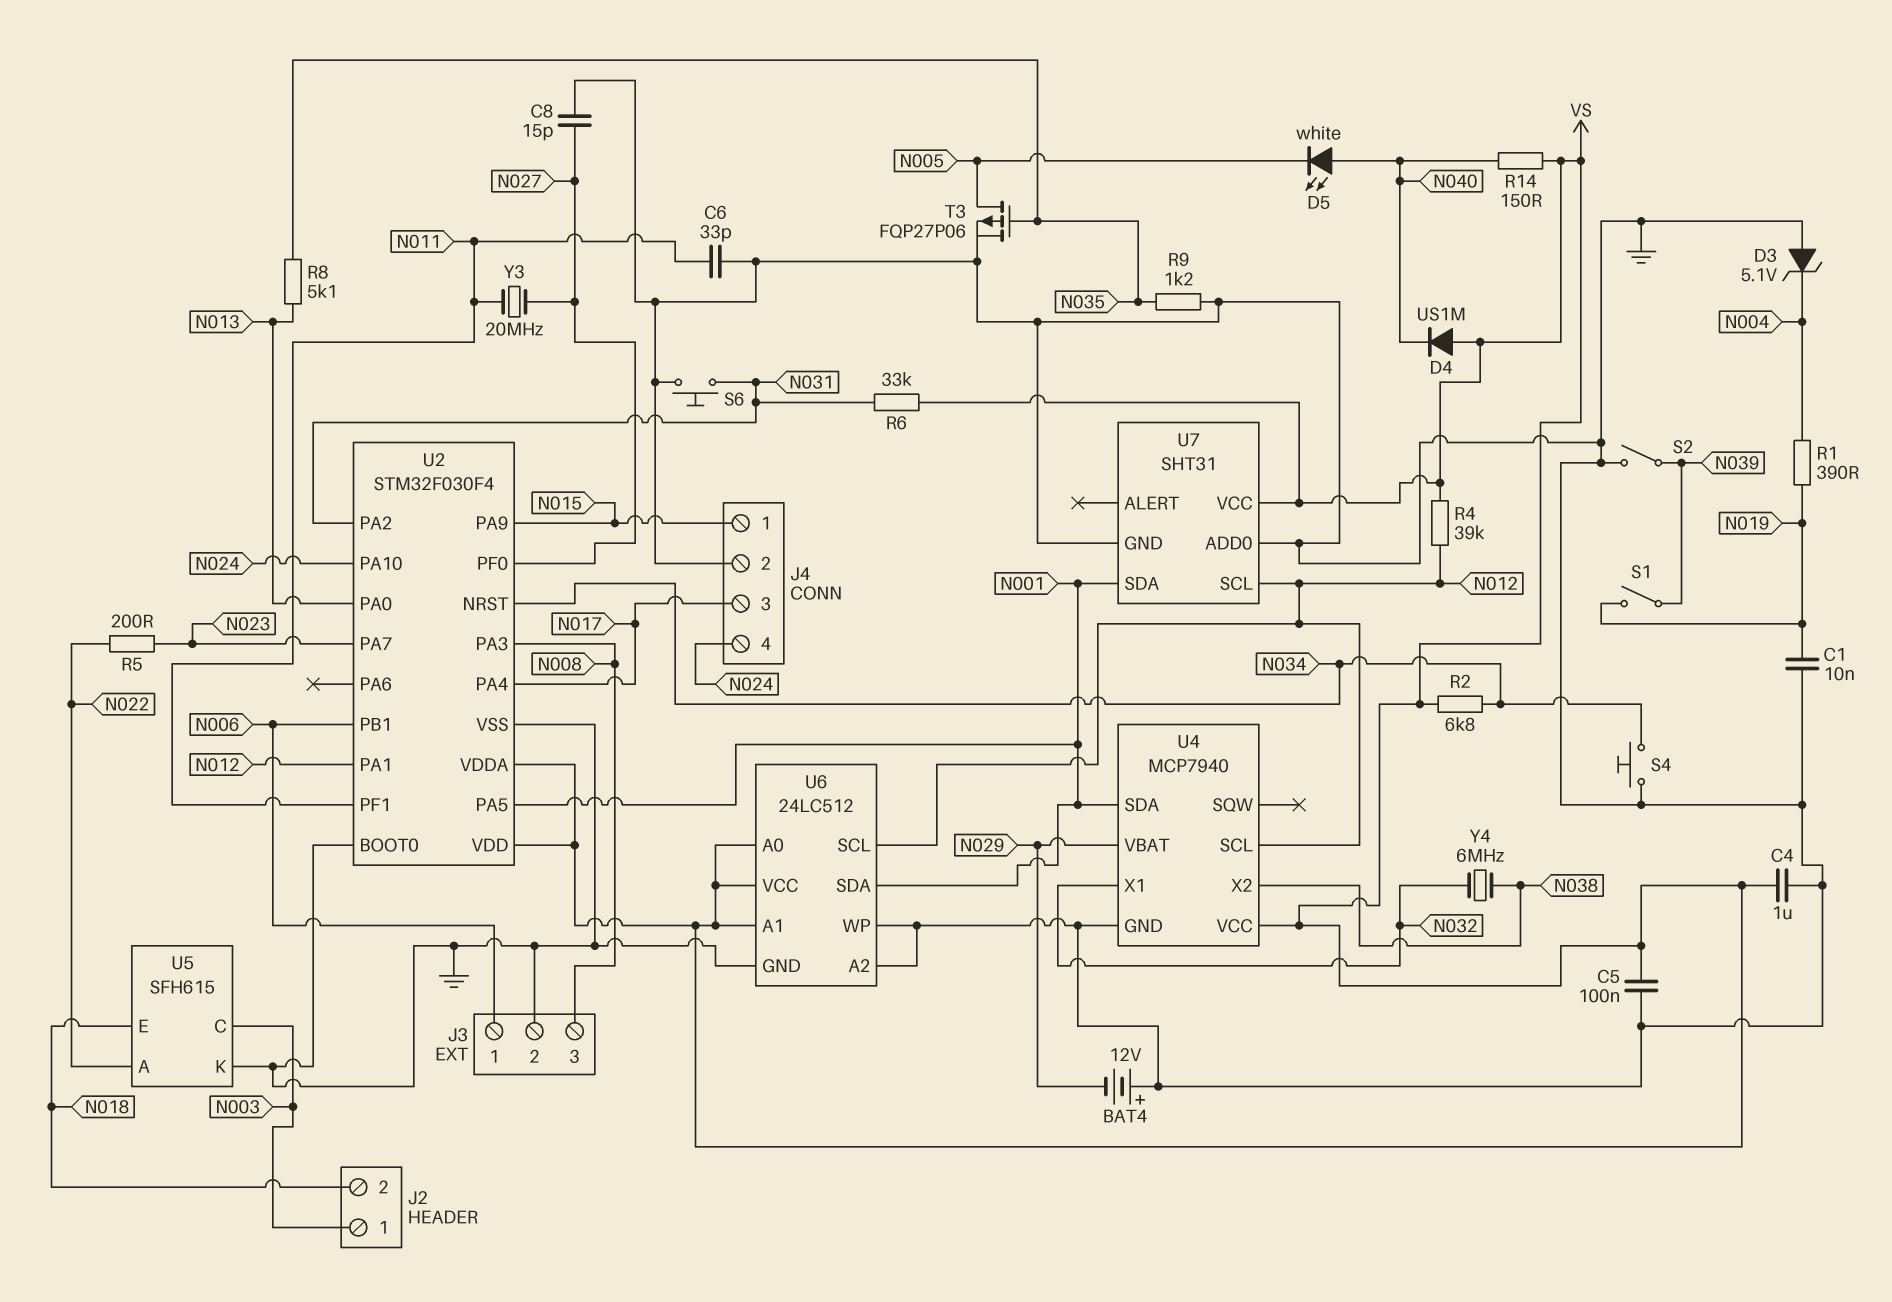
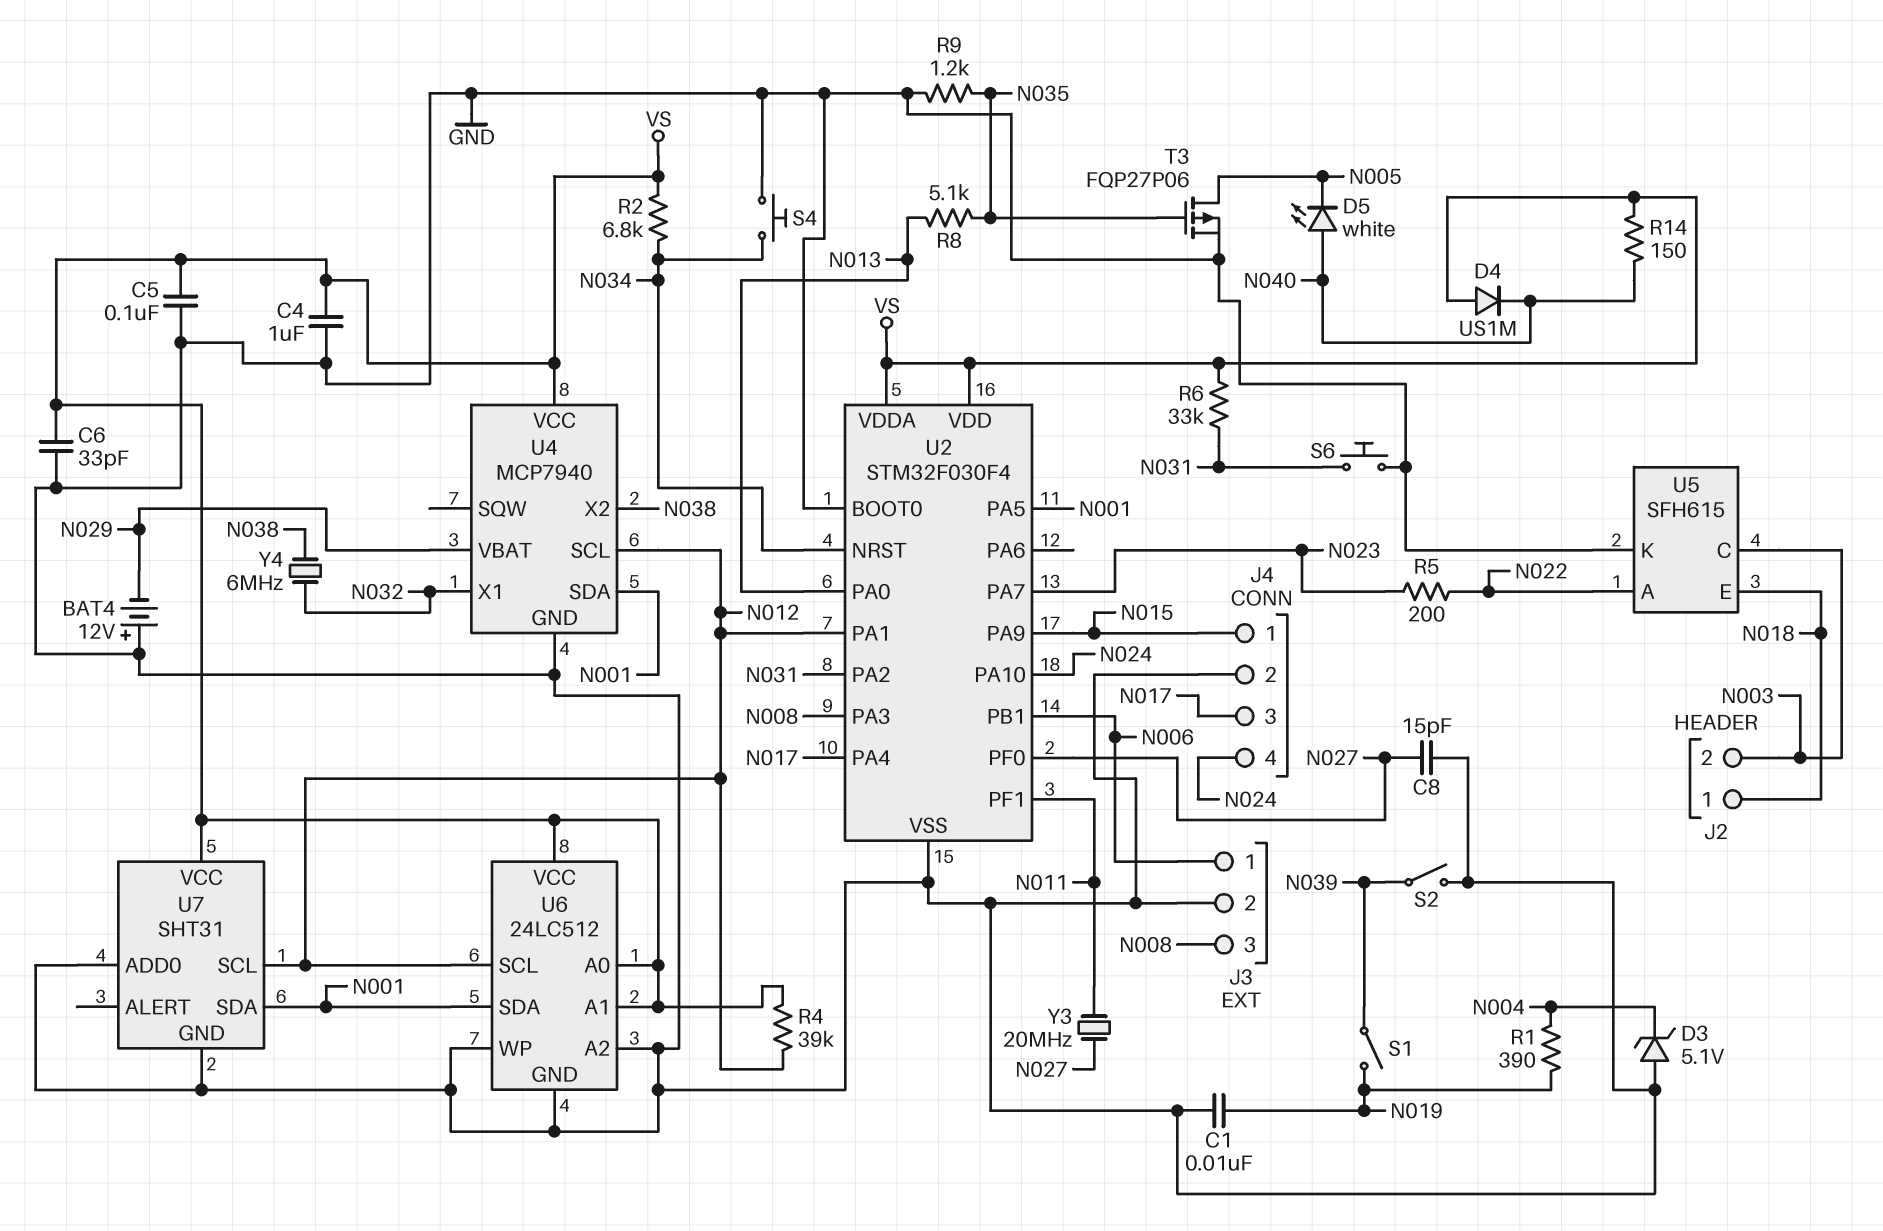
C6: 33pF (GND, N011) -> 33pF (GND, VS)
J2 pin 1: N003 -> N018
J2 pin 2: N018 -> N003

